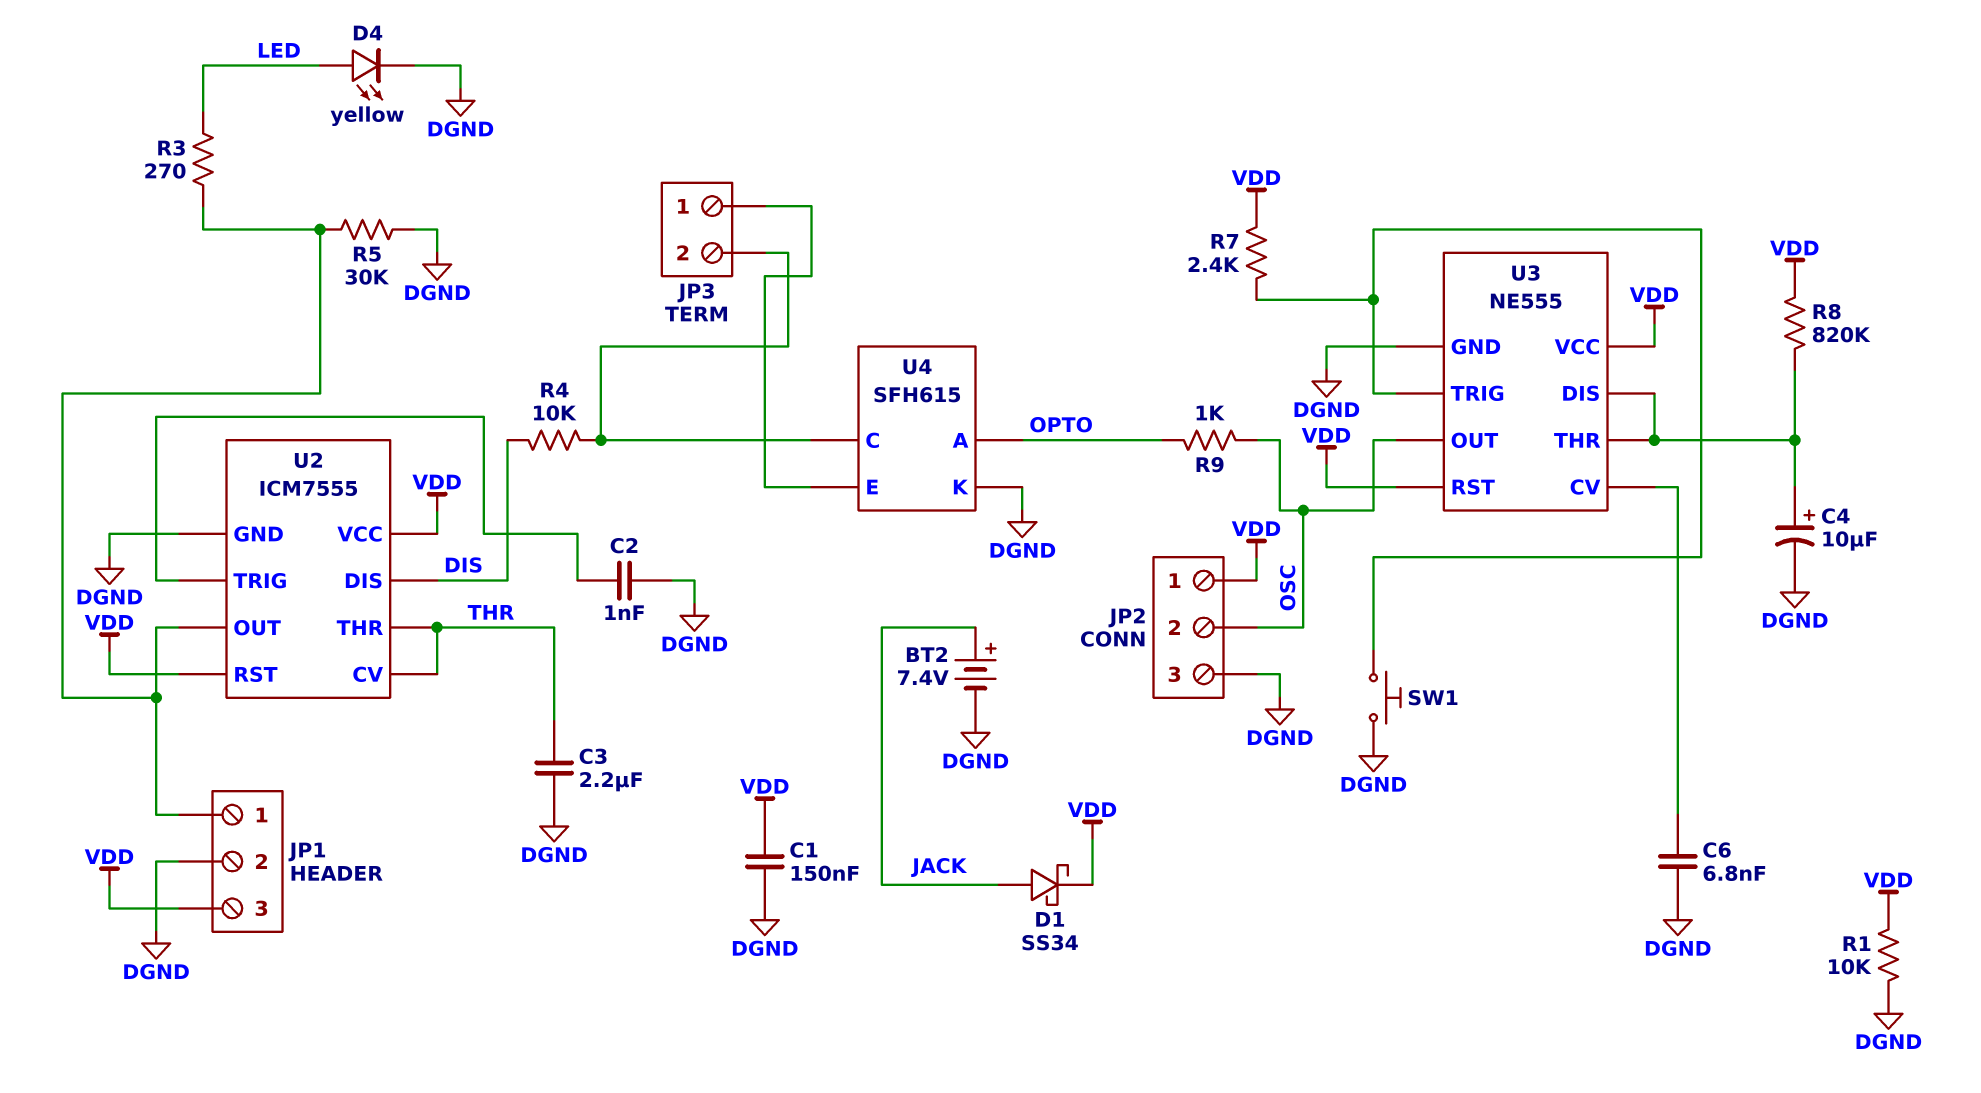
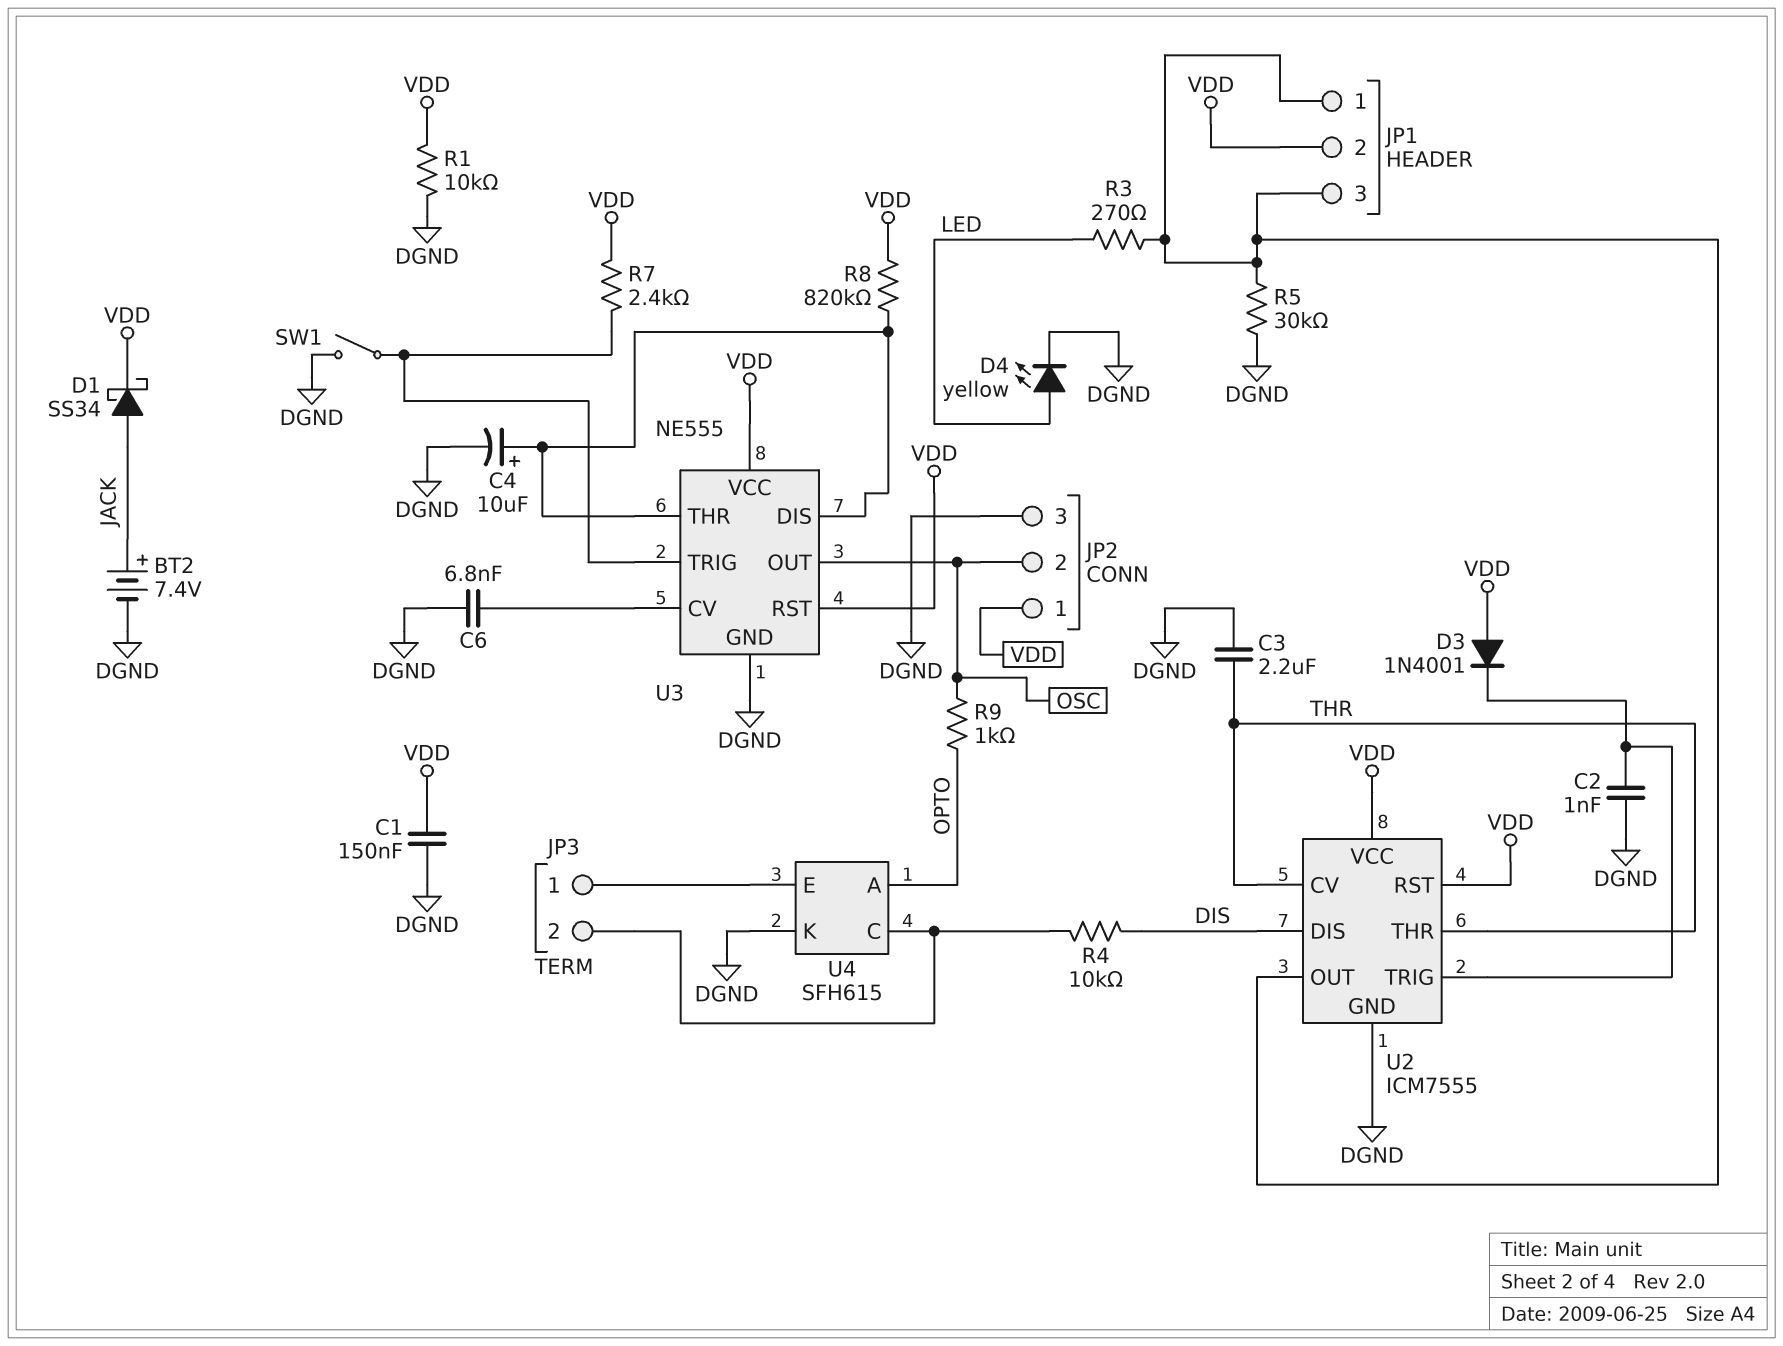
D3: none -> diode 1N4001 (A VDD, K U2/TRIG)
JP1 pin 2: DGND -> VDD
JP1 pin 3: VDD -> JP1/1
SW1: button (DGND, U3/TRIG) -> switch (DGND, U3/TRIG)

